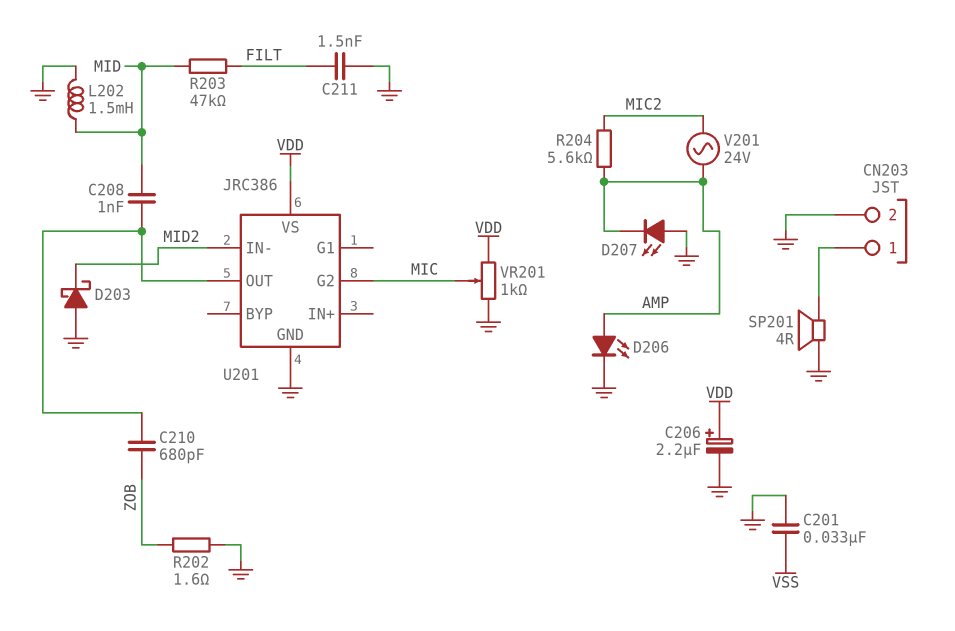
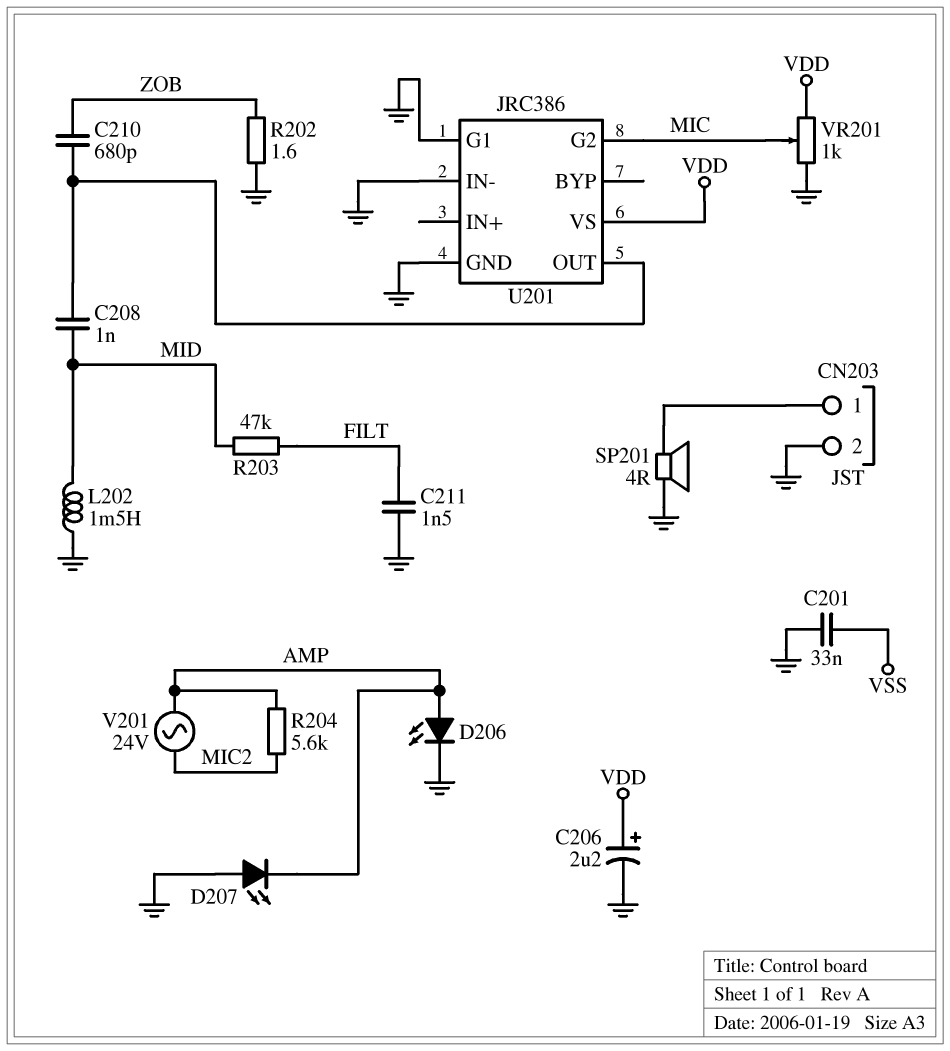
D203: schottky (A GND, K MID2) -> none
U201 pin G1: none -> GND
U201 pin IN-: MID2 -> GND

